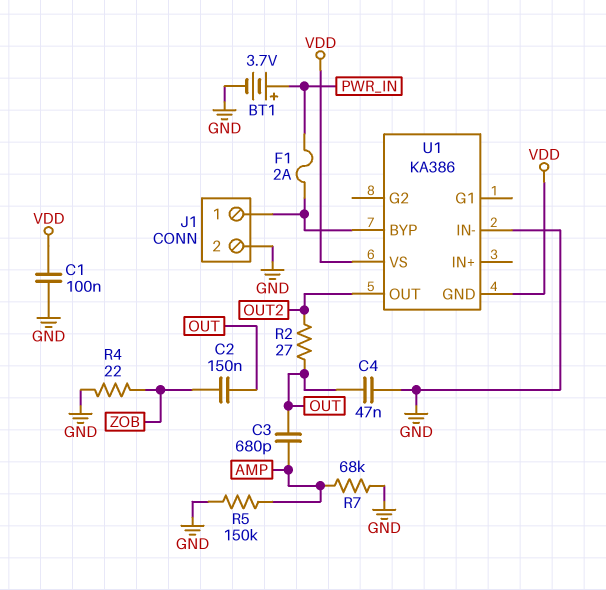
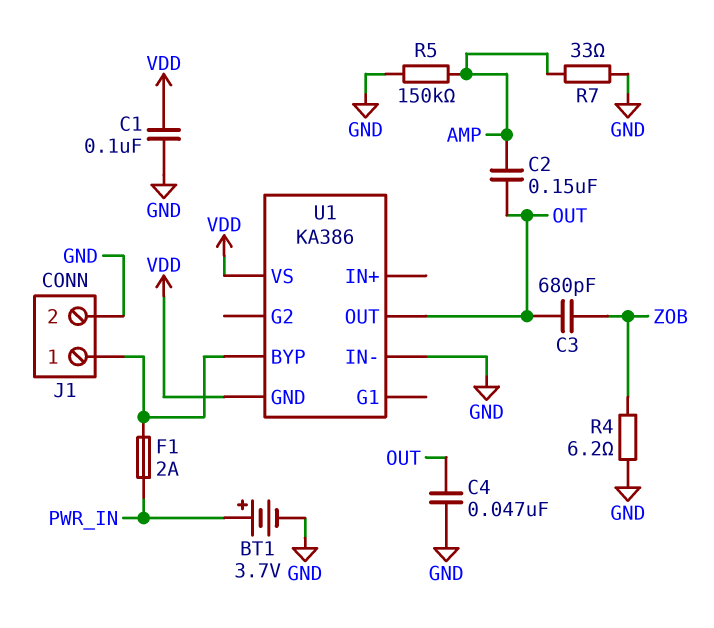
C2: 150nF (OUT, ZOB) -> 150nF (AMP, OUT)
C3: 680pF (AMP, OUT) -> 680pF (OUT, ZOB)
R2: 27 (OUT, OUT2) -> none
R4: 22 (GND, ZOB) -> 6.2 (GND, ZOB)
R7: 68k (AMP, GND) -> 33 (AMP, GND)
U1 pin OUT: OUT2 -> OUT

